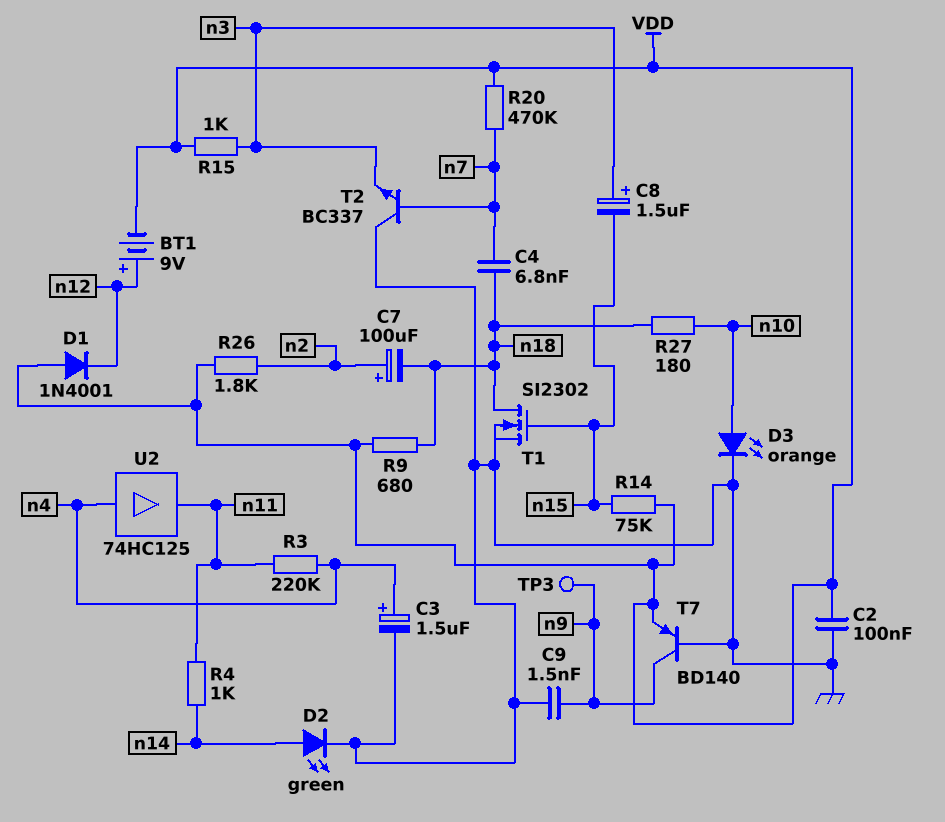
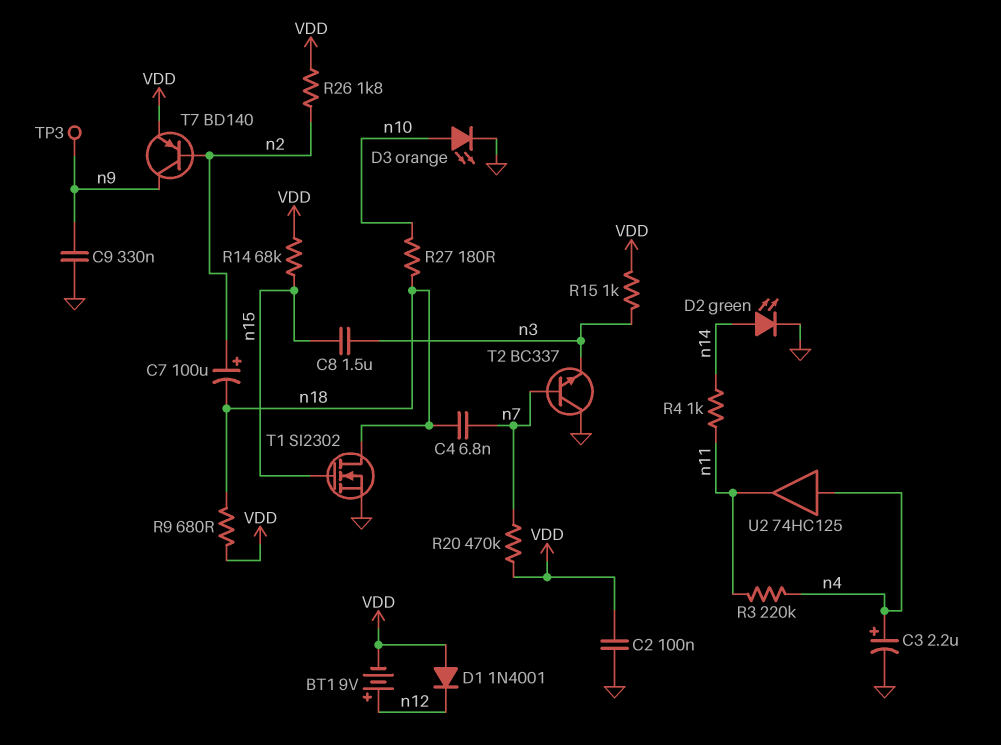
C3: 1.5uF (plus n4, minus GND) -> 2.2uF (plus n4, minus GND)
C8: 1.5uF (plus n3, minus n15) -> 1.5uF (n3, n15)
C9: 1.5nF (GND, n9) -> 330nF (GND, n9)
R14: 75k (VDD, n15) -> 68k (VDD, n15)
T7: PNP BD140 (B GND, C n9, E VDD) -> PNP BD140 (B n2, C n9, E VDD)

